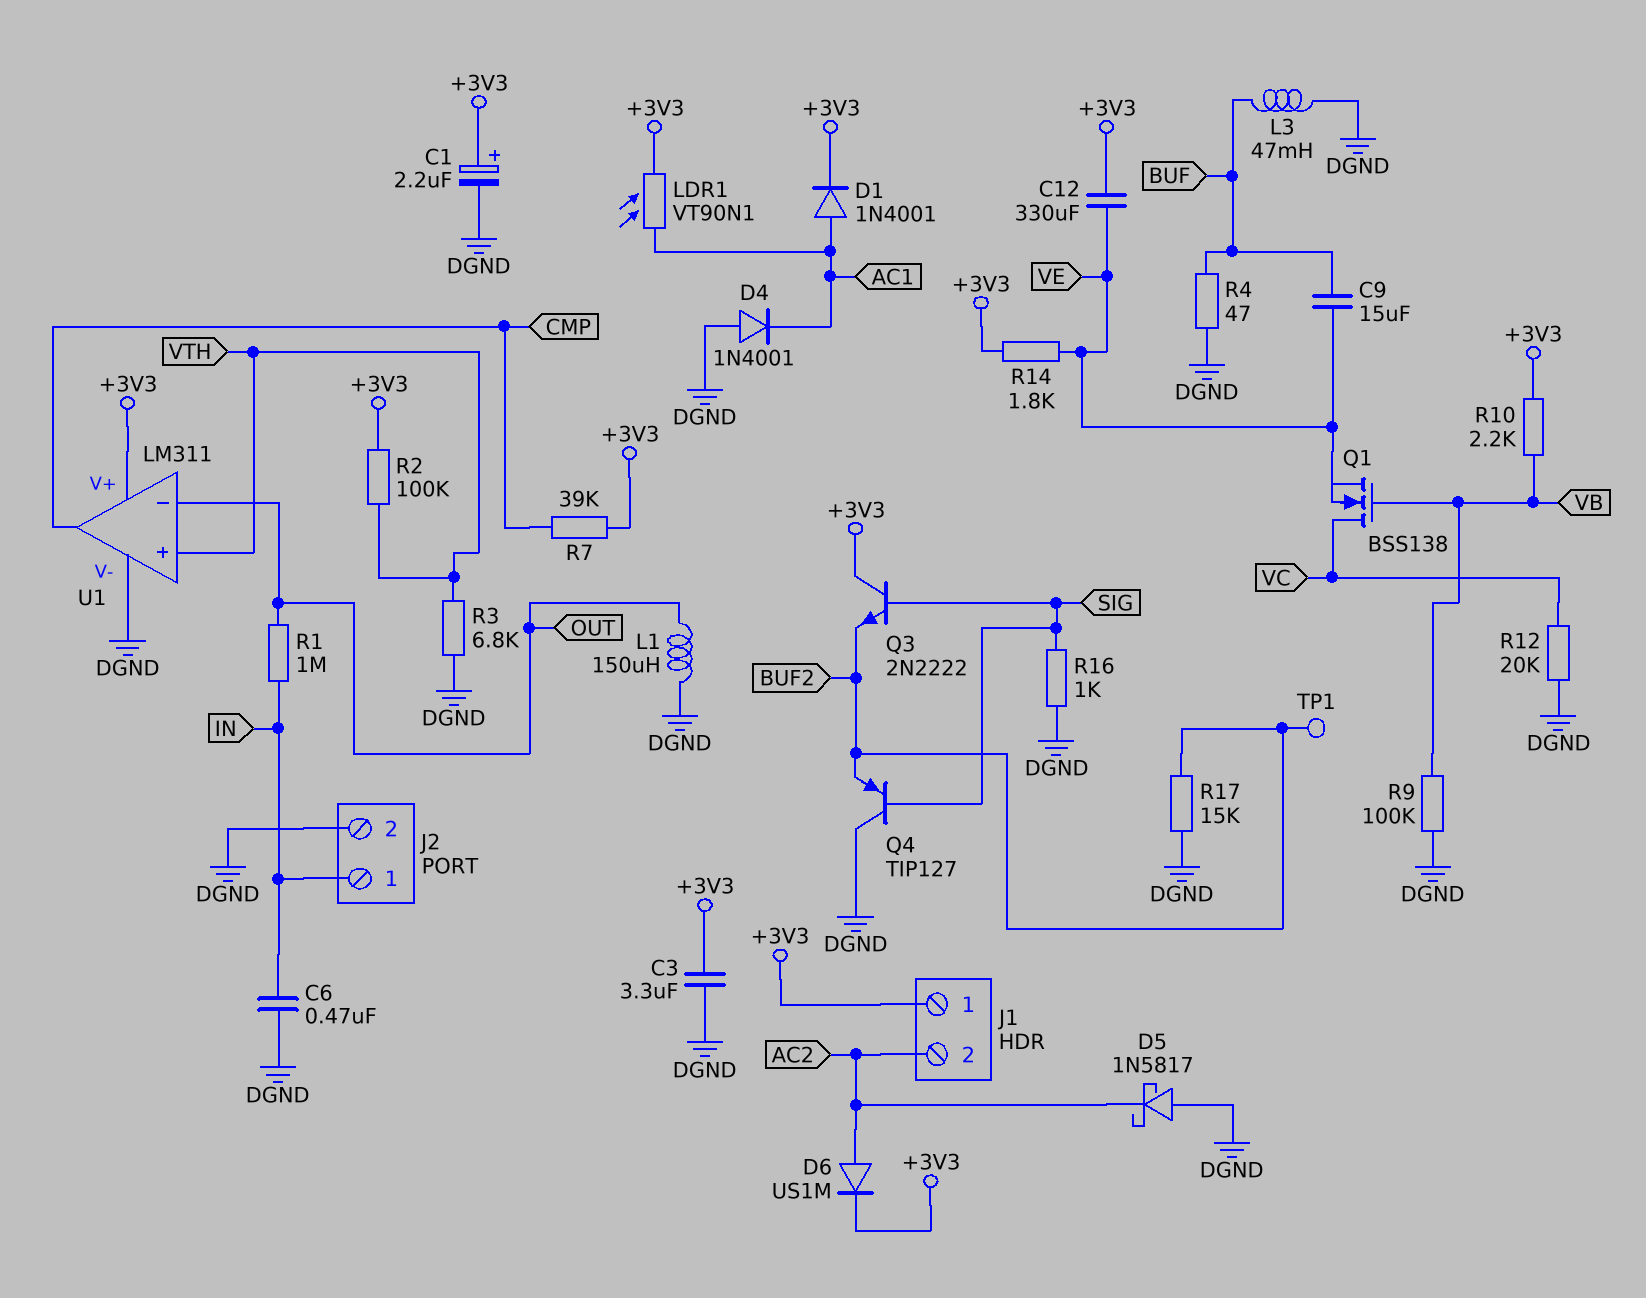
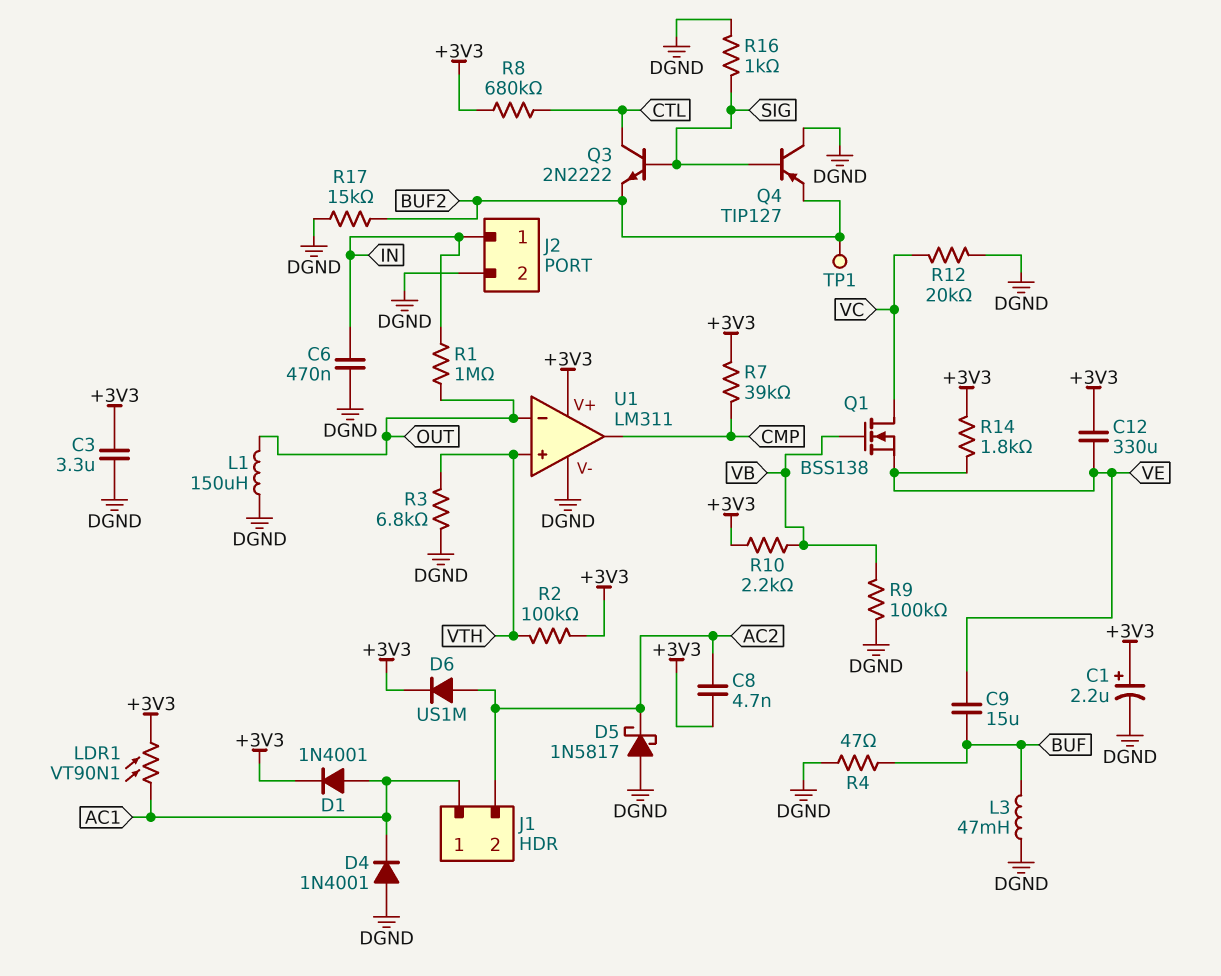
C8: none -> 4.7nF (+3V3, AC2)
J1 pin 1: +3V3 -> AC1
Q3: NPN 2N2222 (B SIG, C +3V3, E BUF2) -> NPN 2N2222 (B SIG, C CTL, E BUF2)
R8: none -> 680k (+3V3, CTL)

